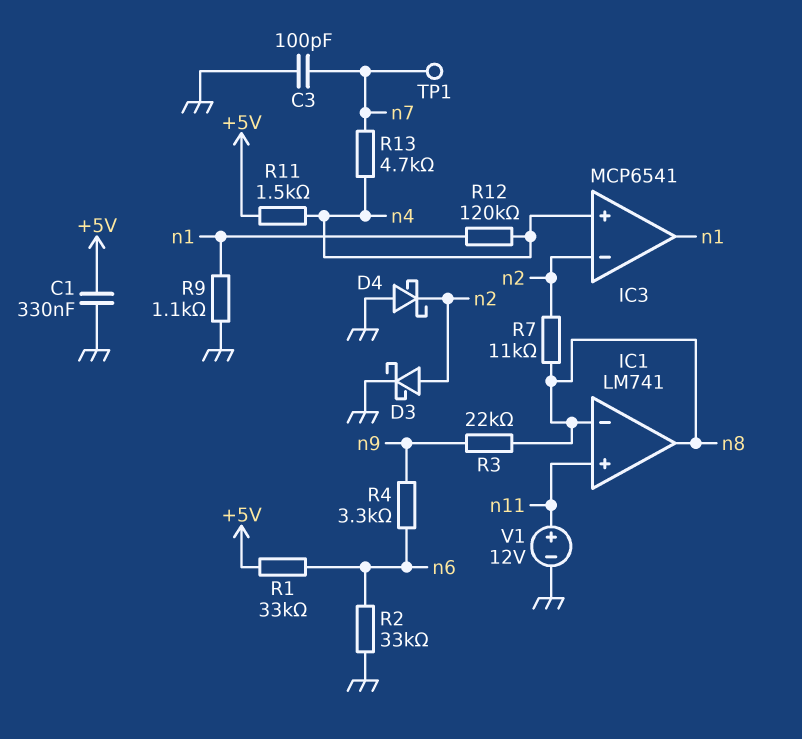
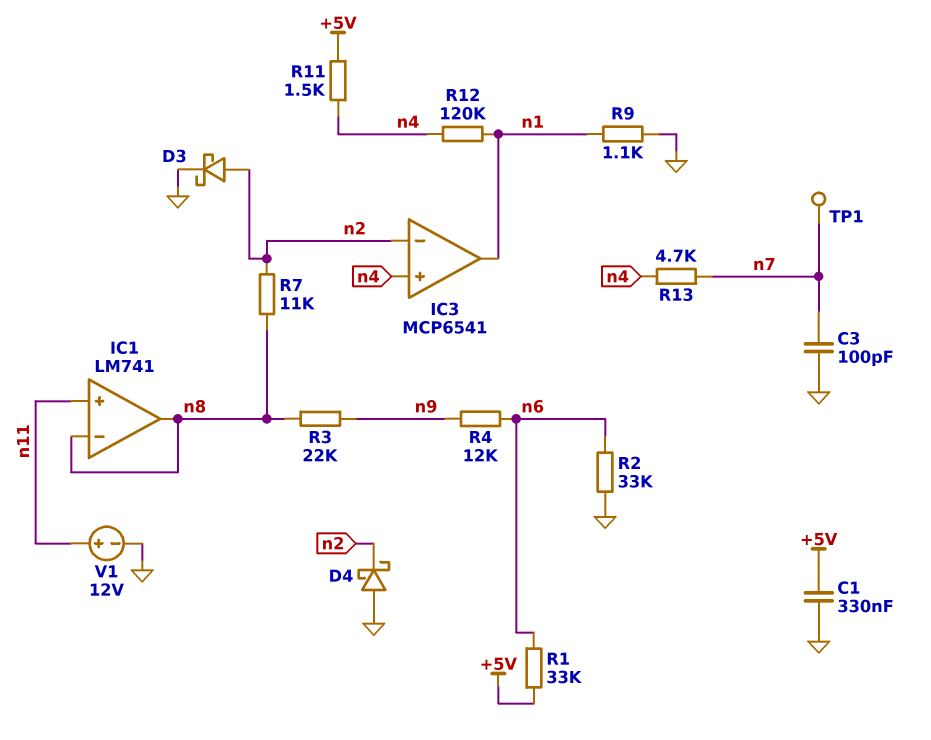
R4: 3.3k (n6, n9) -> 12k (n6, n9)

